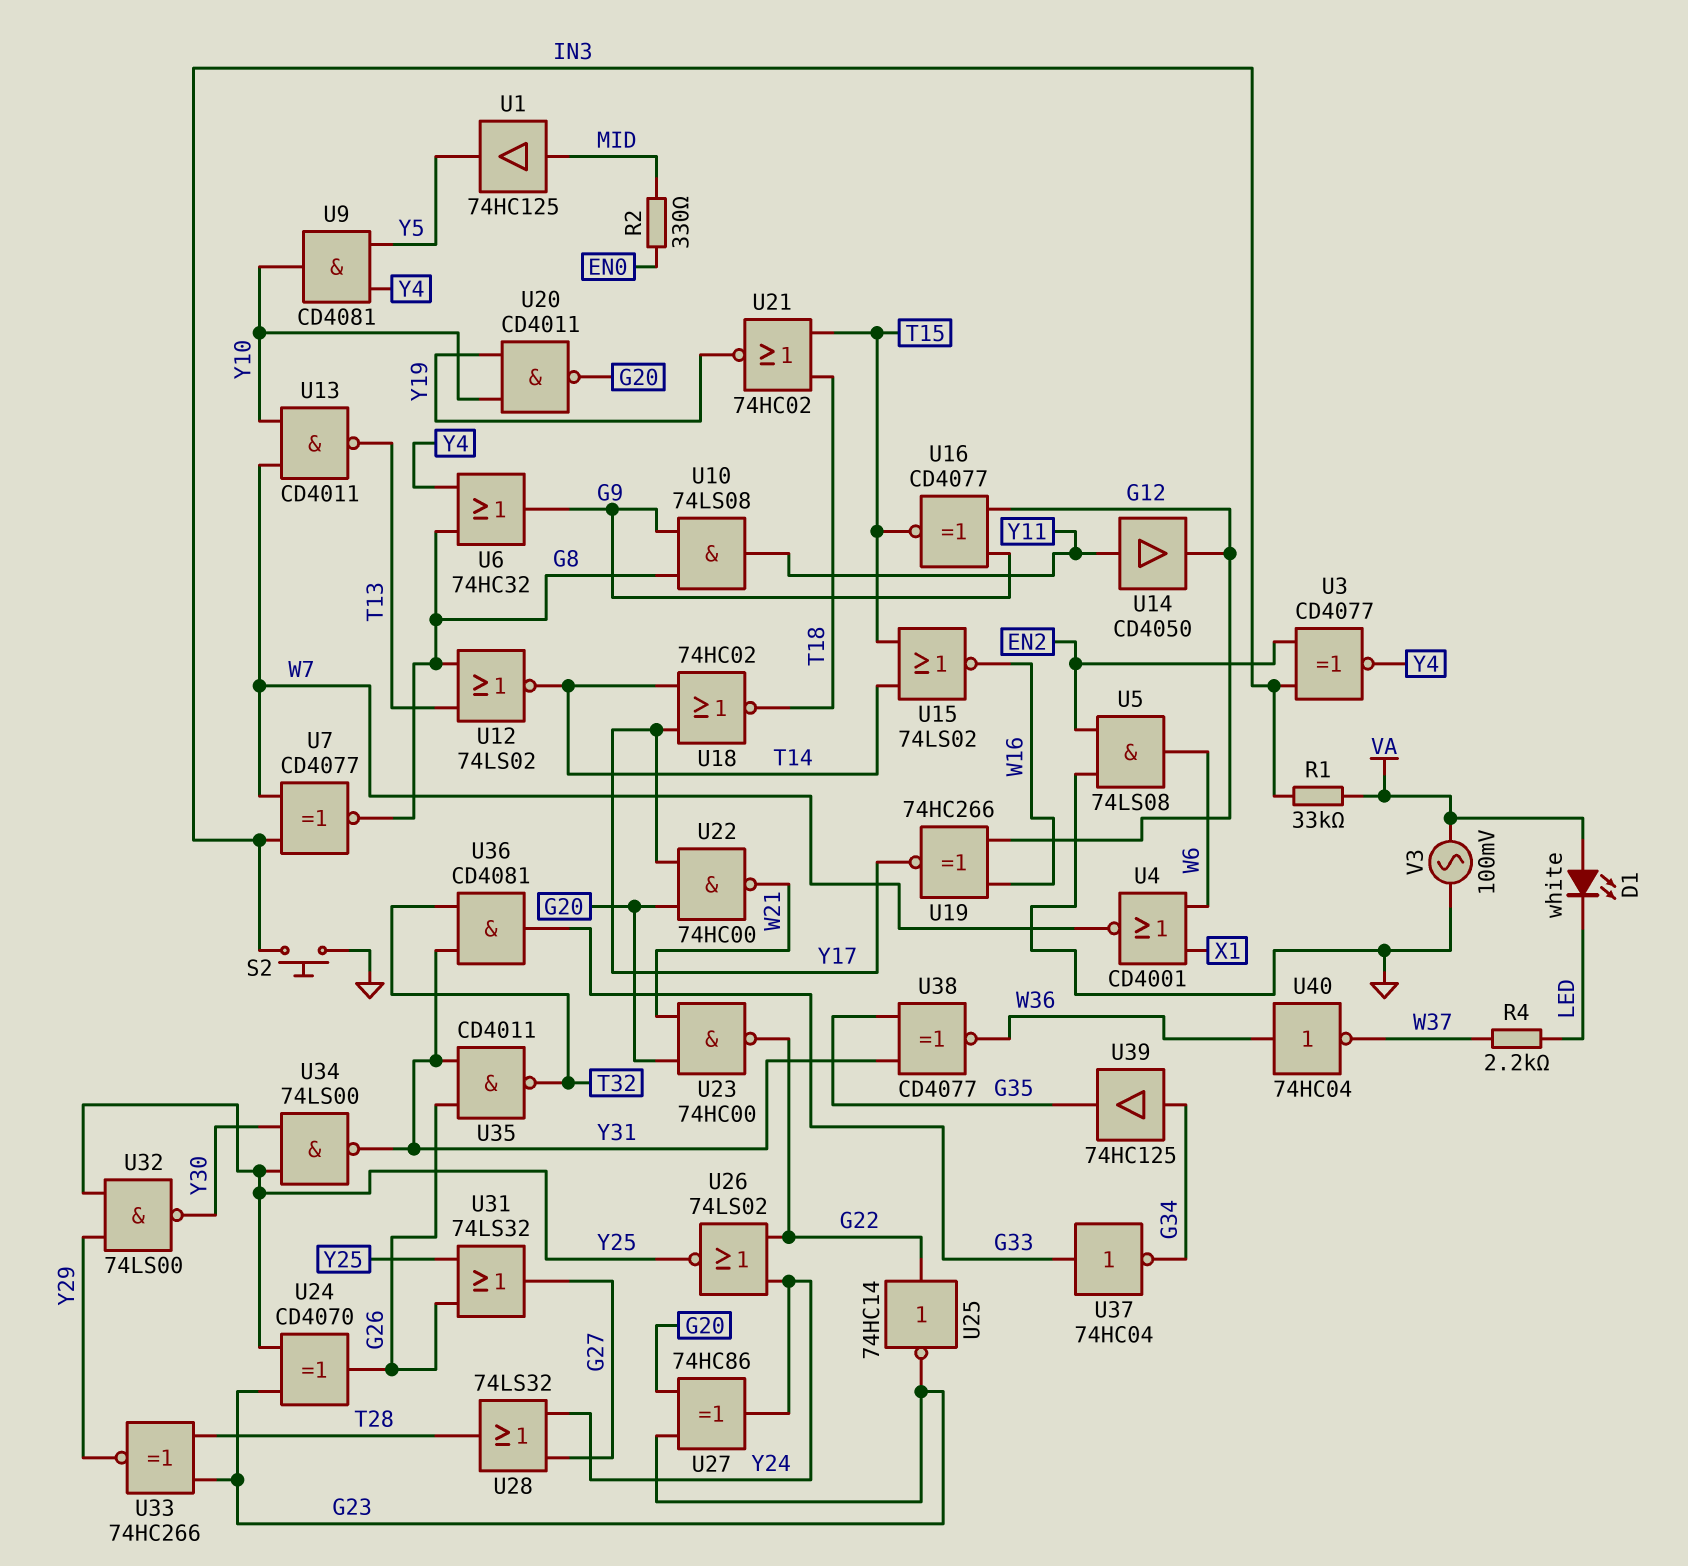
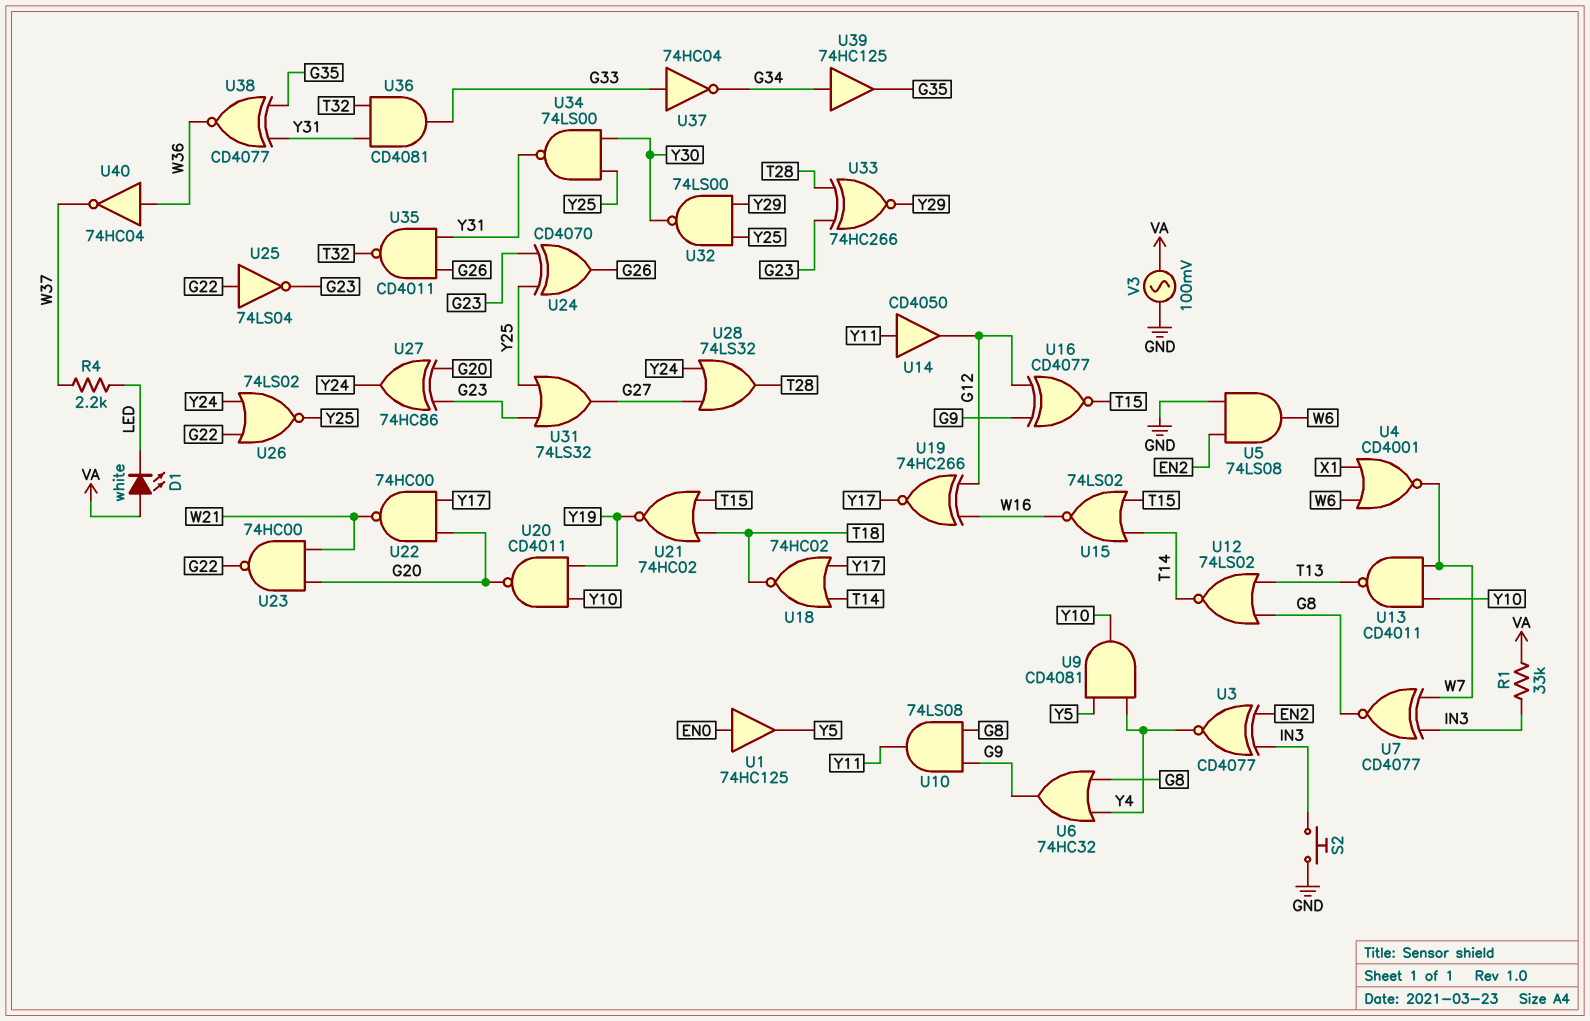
R2: 330 (EN0, MID) -> none
U1: buffer 74HC125 (in MID, out Y5) -> buffer 74HC125 (in EN0, out Y5)
U25: NOT 74HC14 (in G22, out G23) -> NOT 74LS04 (in G22, out G23)
U31: OR 74LS32 (in G26, in Y25, out G27) -> OR 74LS32 (in G23, in Y25, out G27)

